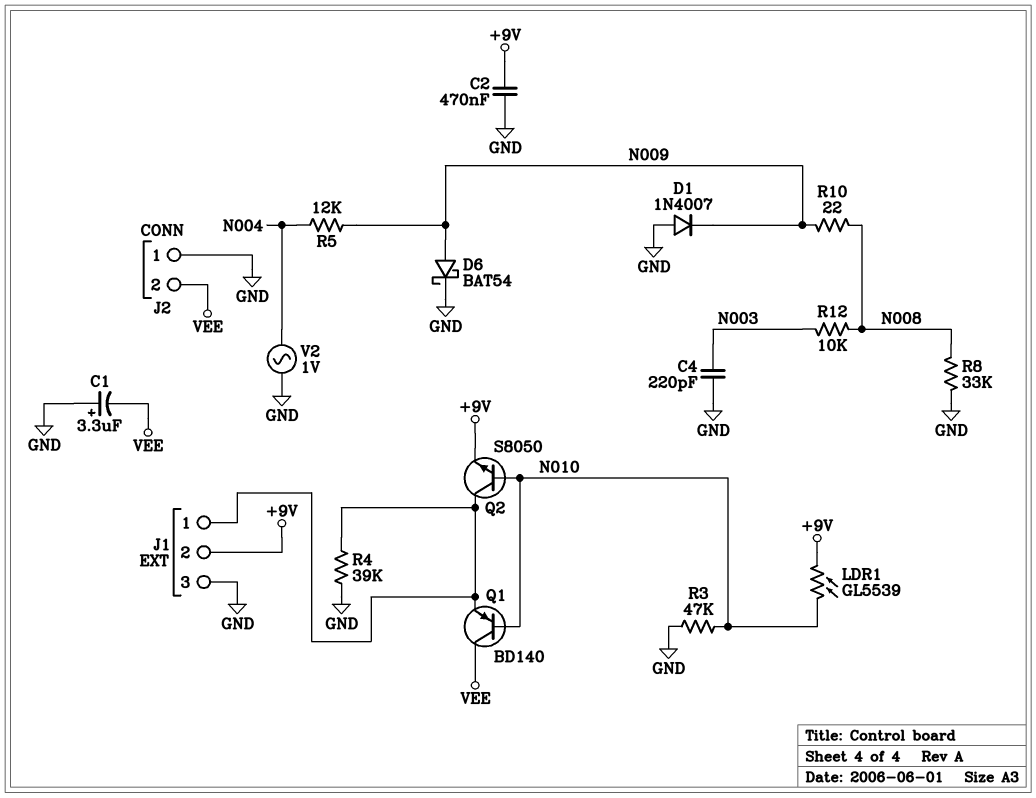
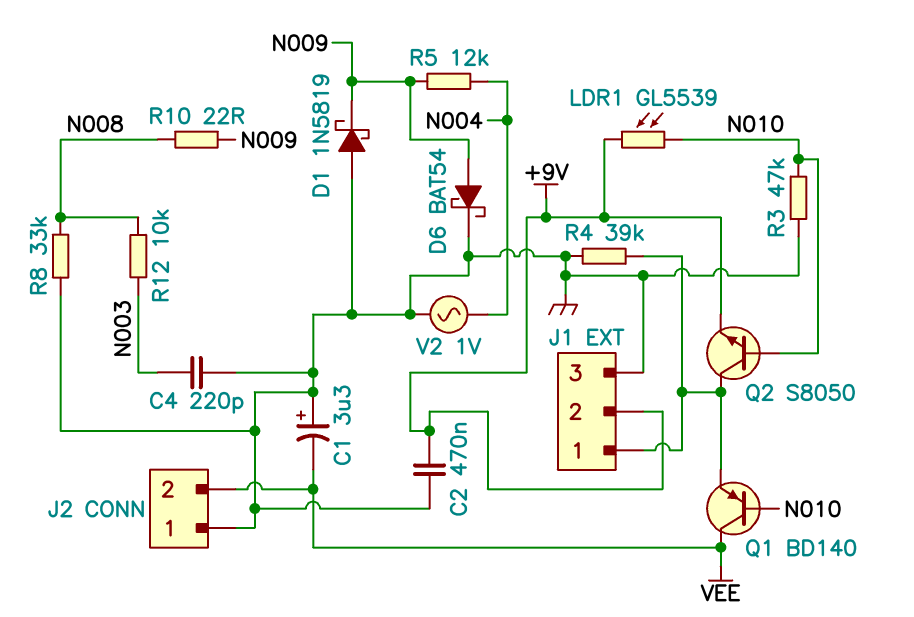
D1: diode 1N4007 (A GND, K N009) -> schottky 1N5819 (A GND, K N009)

